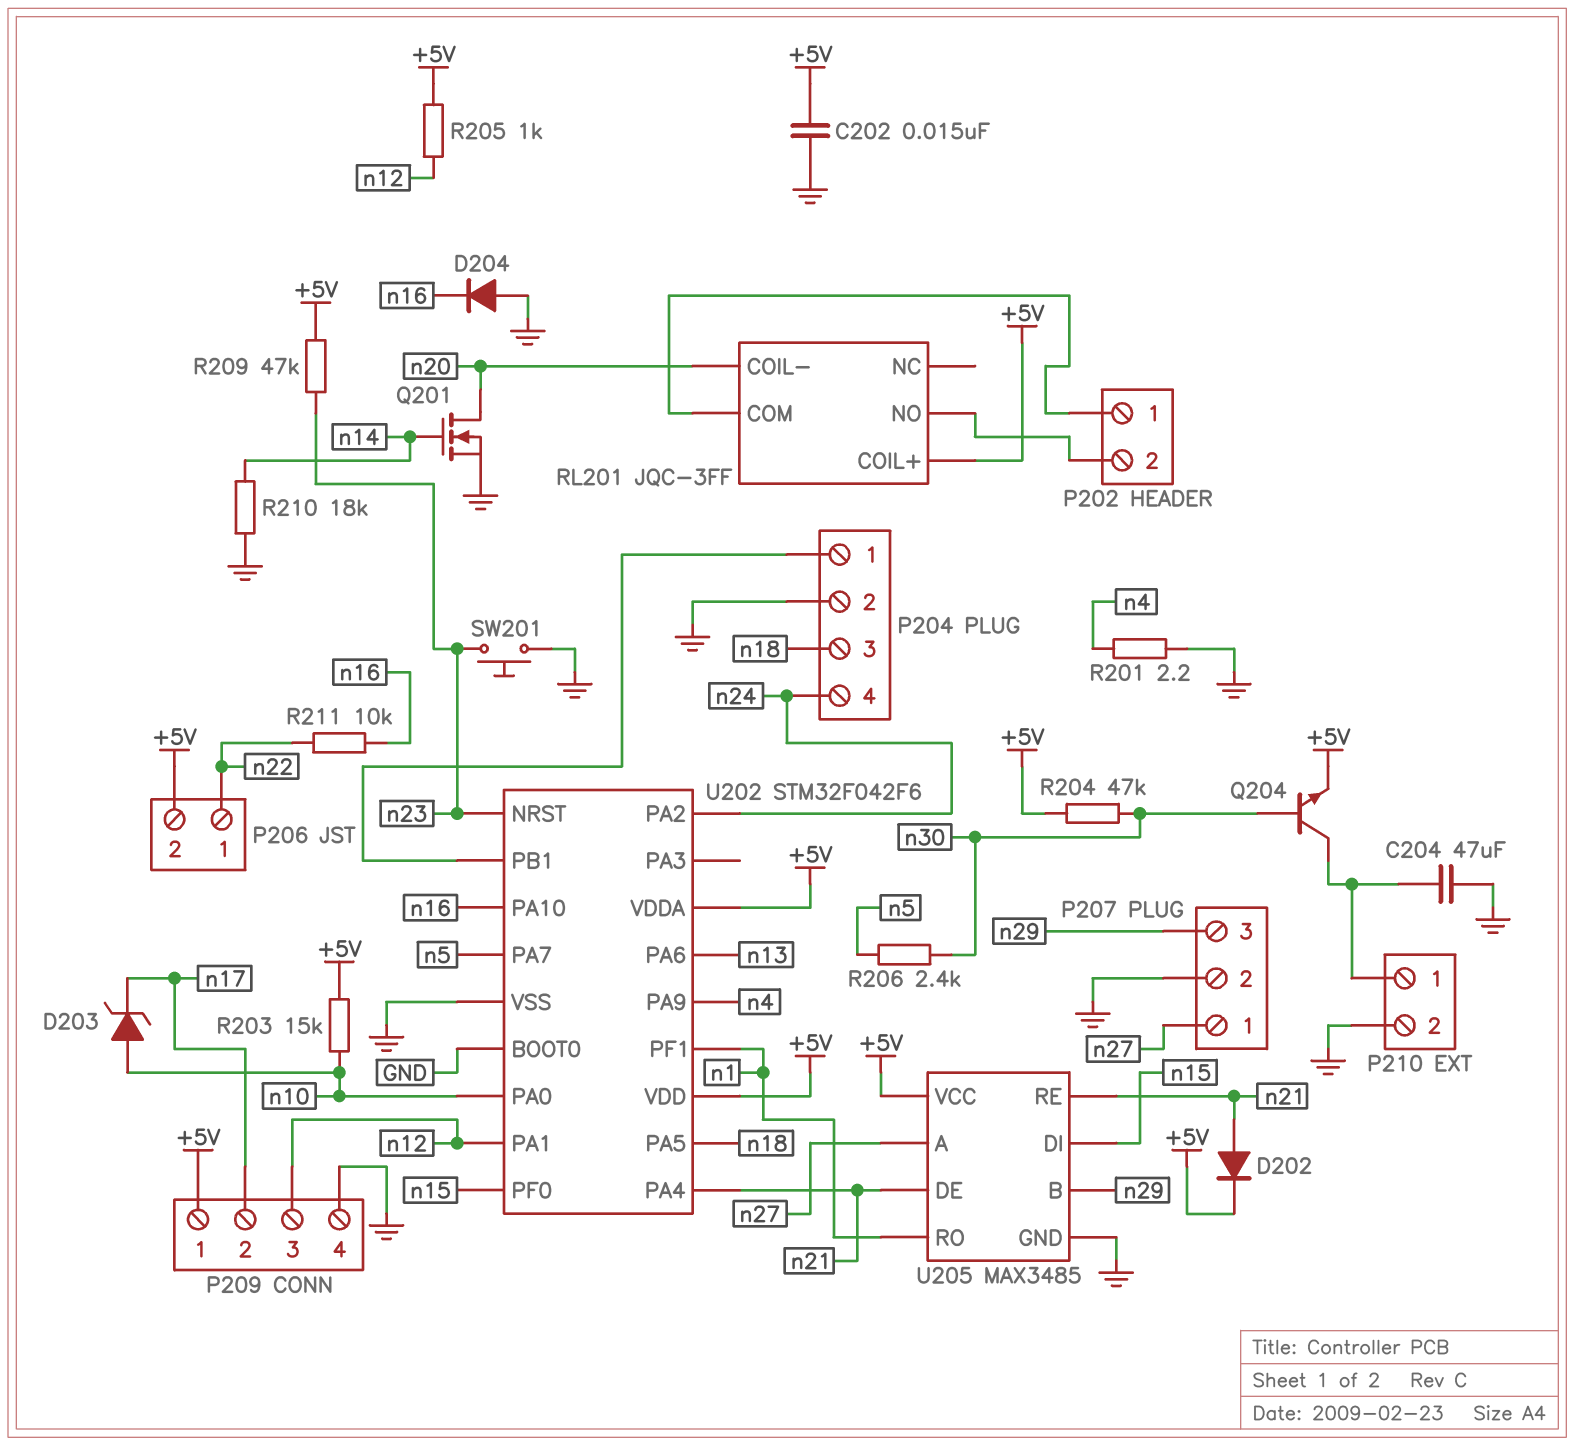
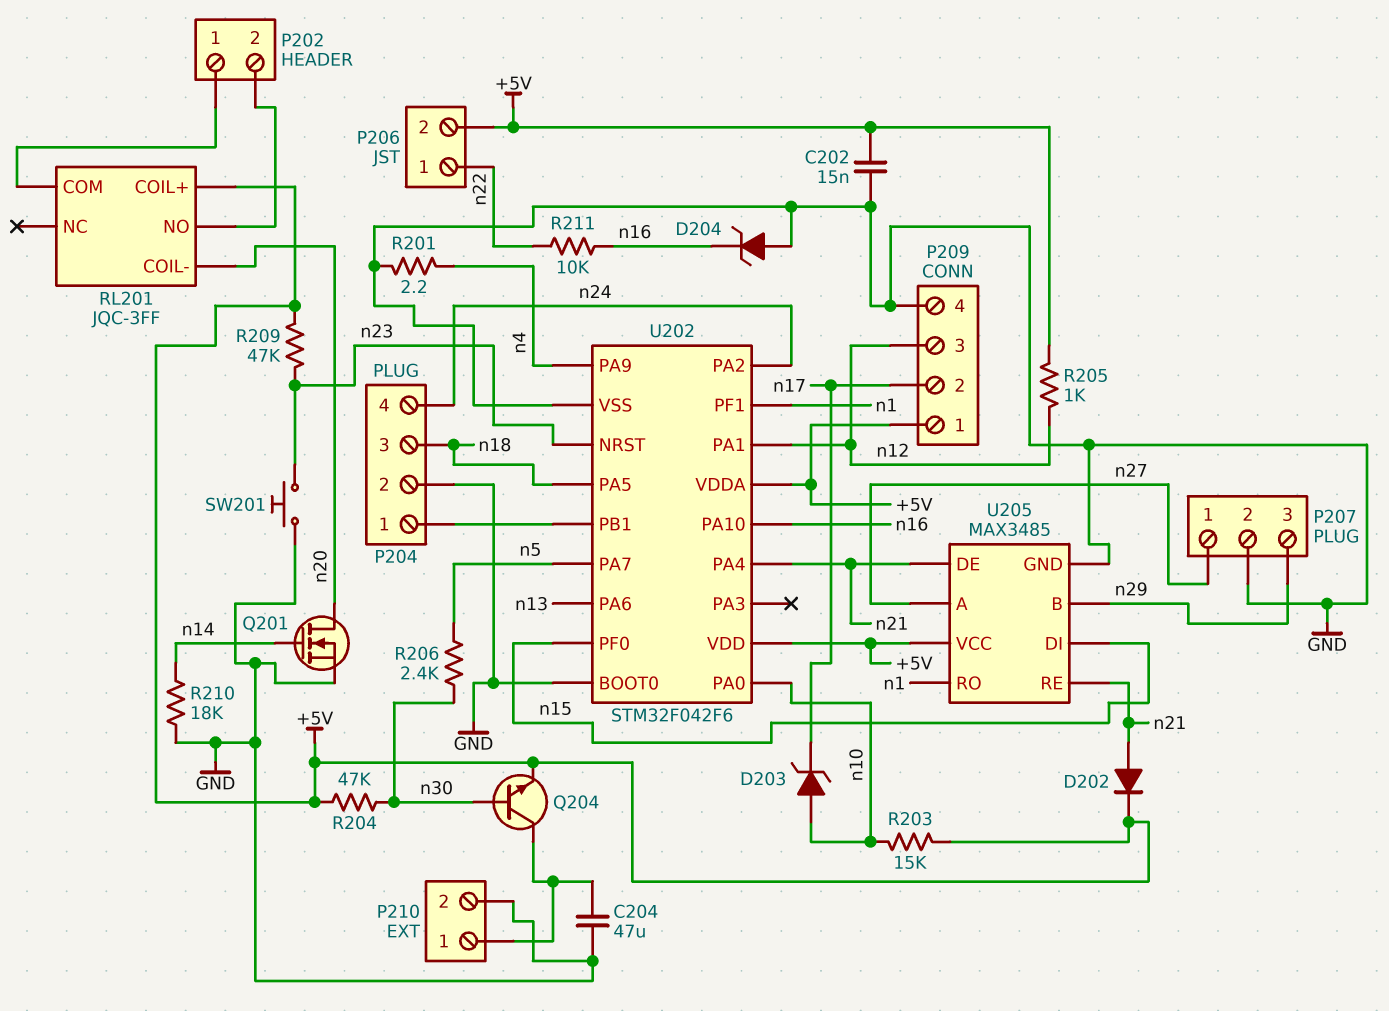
D204: diode (A GND, K n16) -> zener (A GND, K n16)

